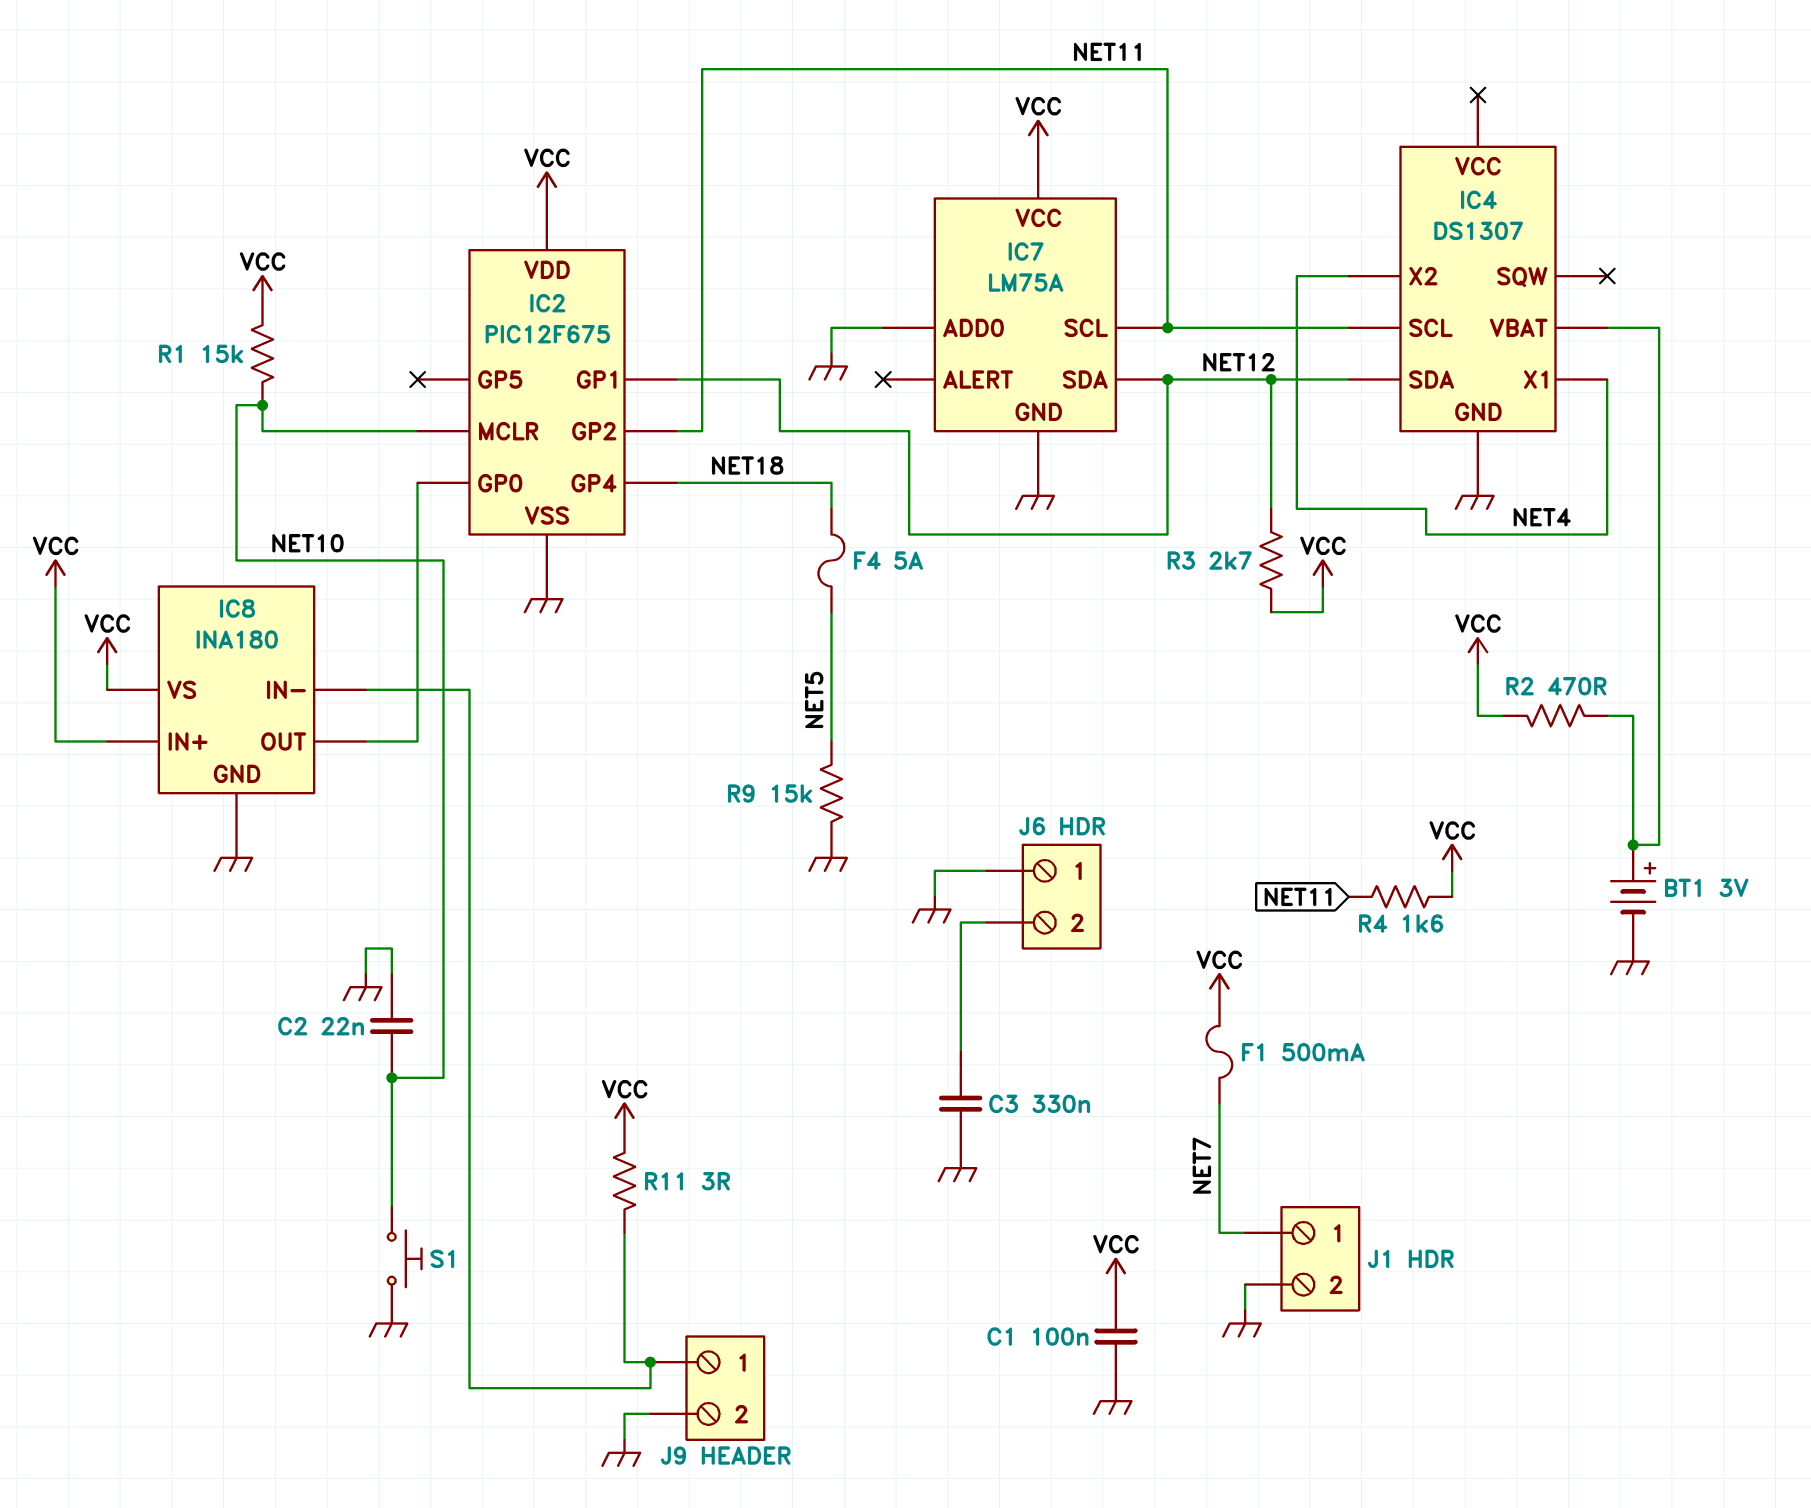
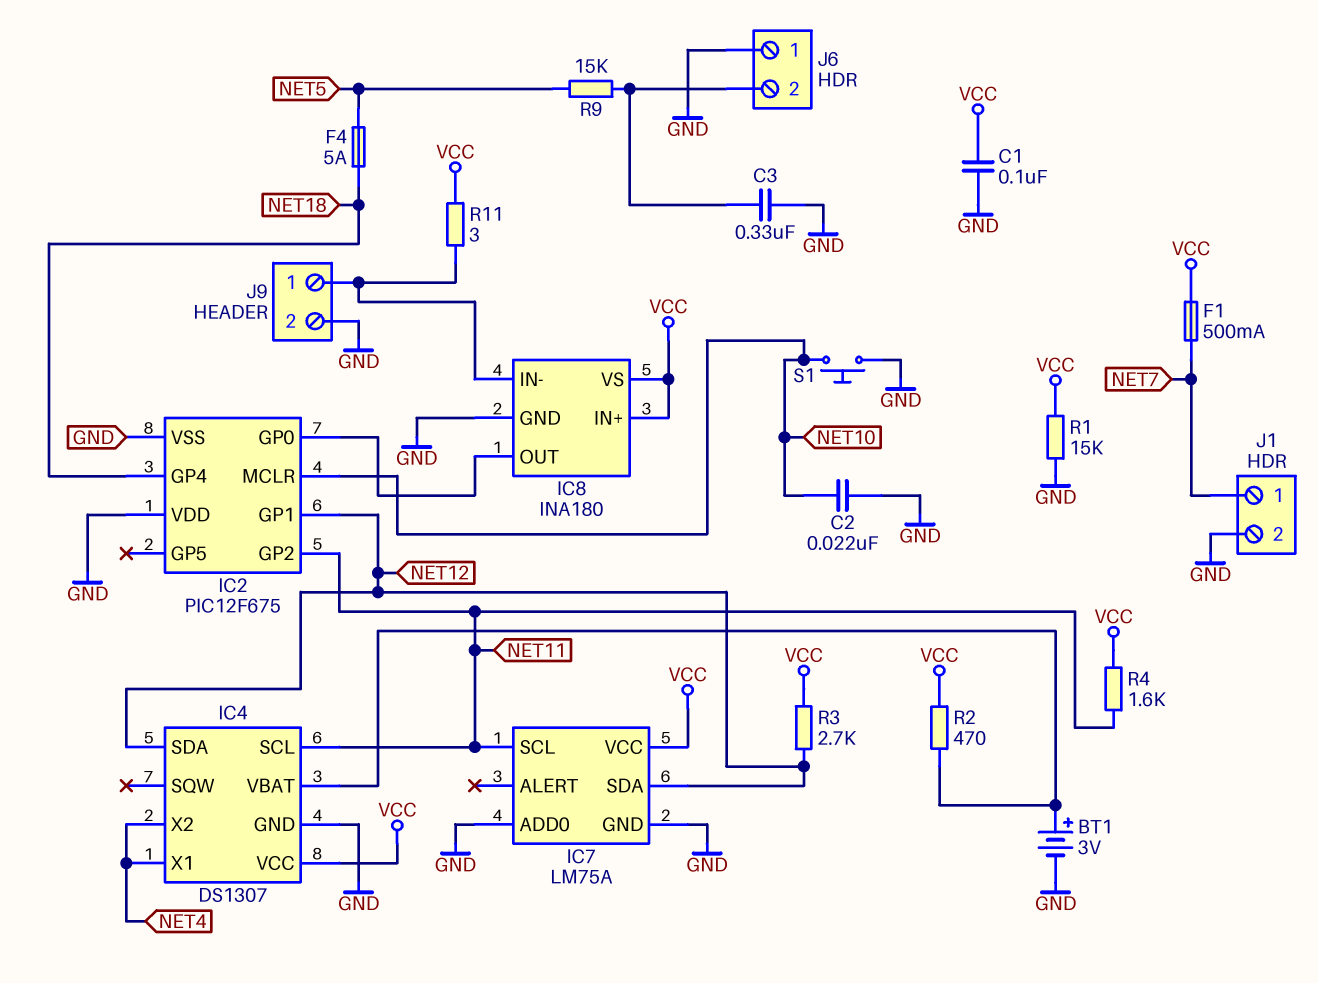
IC2 pin VDD: VCC -> GND
IC4 pin VCC: none -> VCC
R1: 15k (NET10, VCC) -> 15k (GND, VCC)
R9: 15k (GND, NET5) -> 15k (J6/2, NET5)

